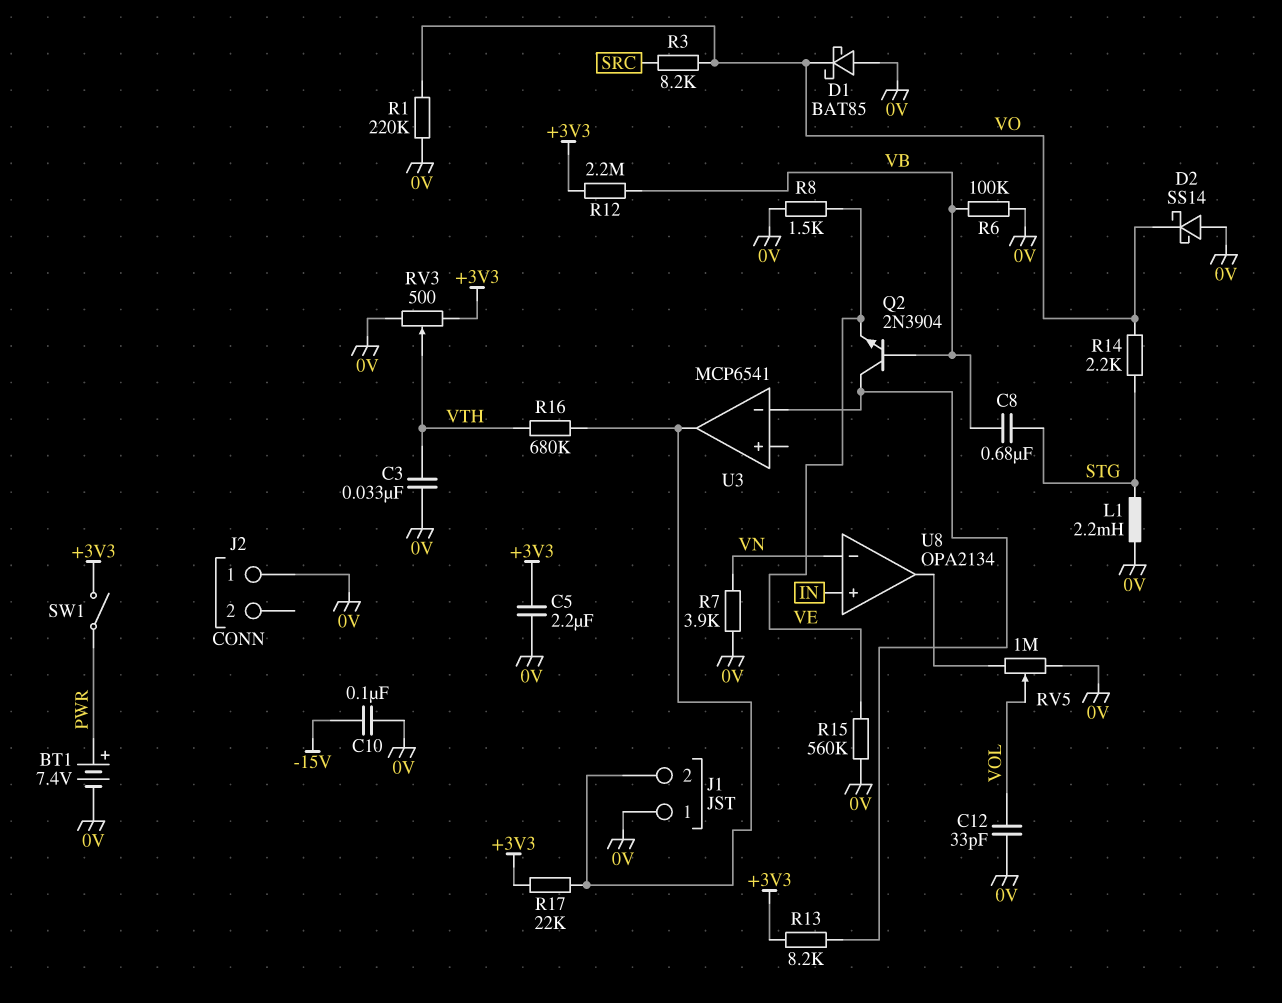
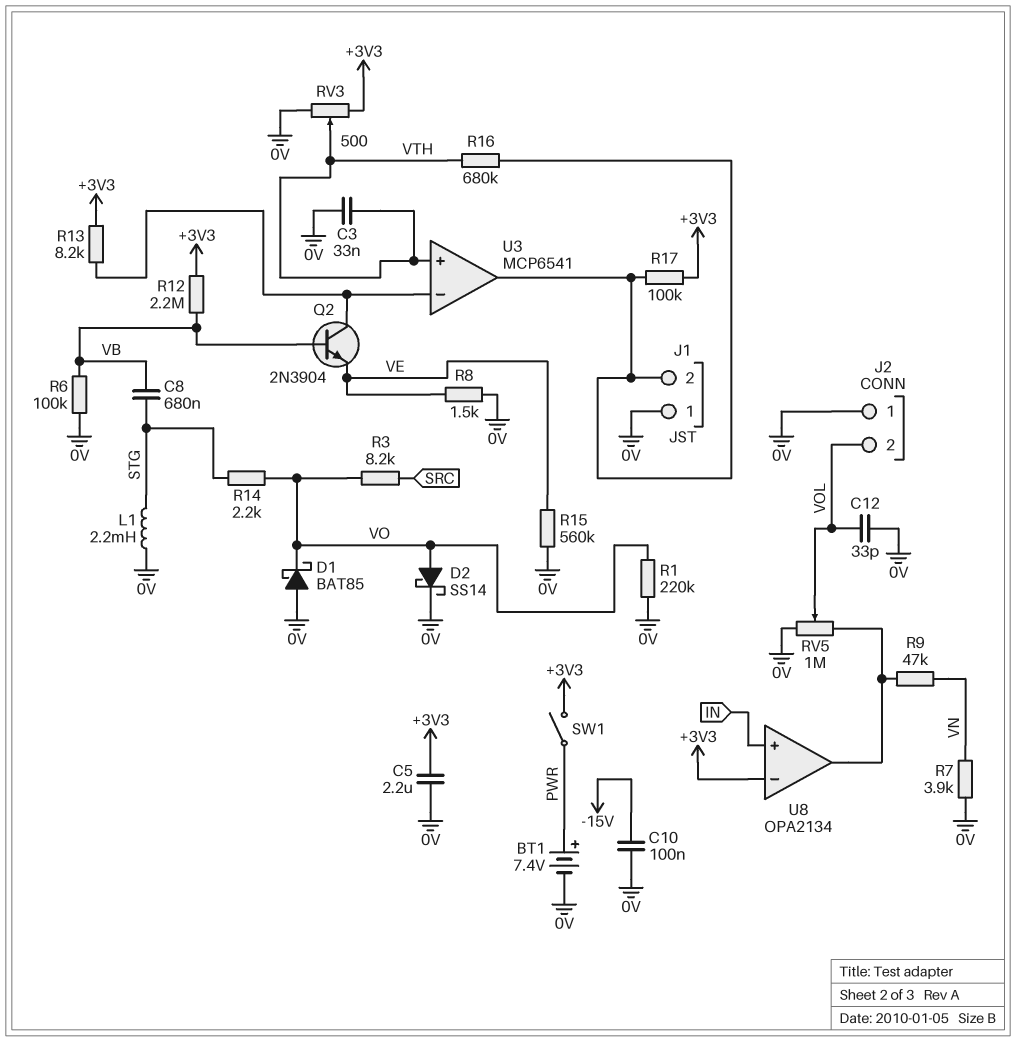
D2: schottky SS14 (A 0V, K VO) -> schottky SS14 (A VO, K 0V)
J2 pin 2: none -> VOL
R9: none -> 47k (U8/out, VN)
R17: 22k (+3V3, J1/2) -> 100k (+3V3, J1/2)
U3 pin in+: none -> VTH
U8 pin in-: VN -> +3V3

